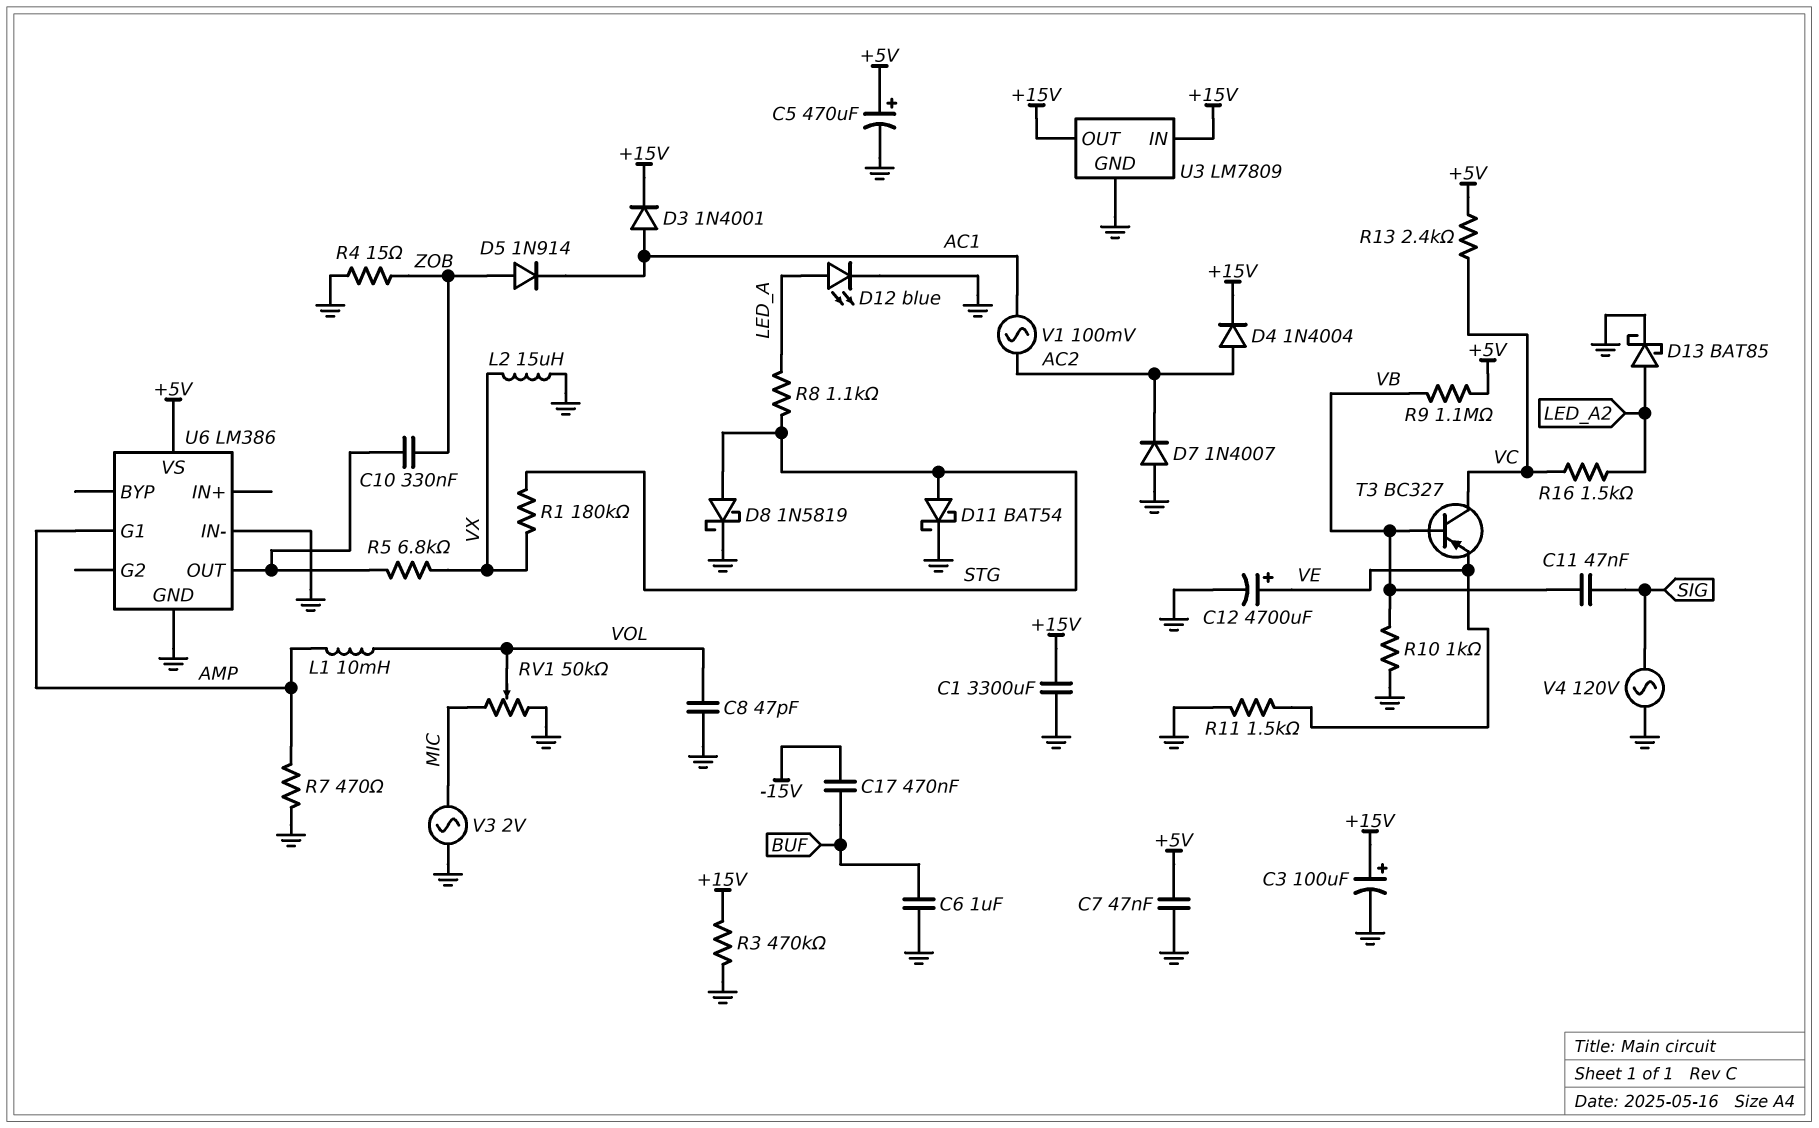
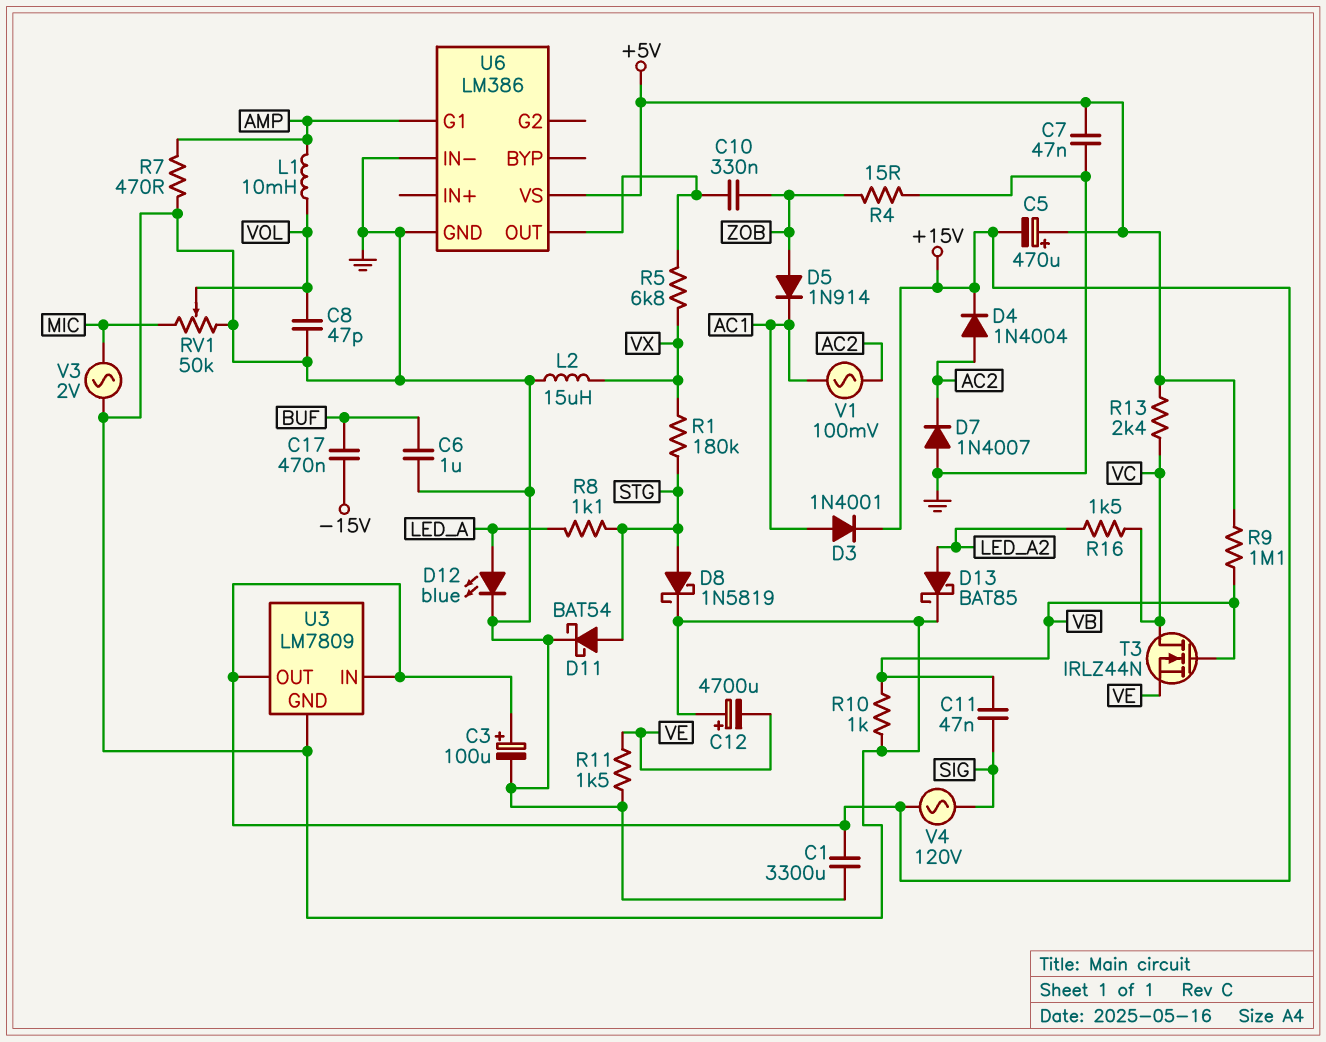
C5: 470uF (plus +5V, minus GND) -> 470uF (plus +5V, minus +15V)
C12: 4700uF (plus VE, minus GND) -> 4700uF (plus GND, minus VE)
R3: 470k (+15V, GND) -> none
T3: PNP BC327 (B VB, C VC, E VE) -> NMOS IRLZ44N (G VB, D VC, S VE)
V4: AC 120V (GND, SIG) -> AC 120V (+15V, SIG)

